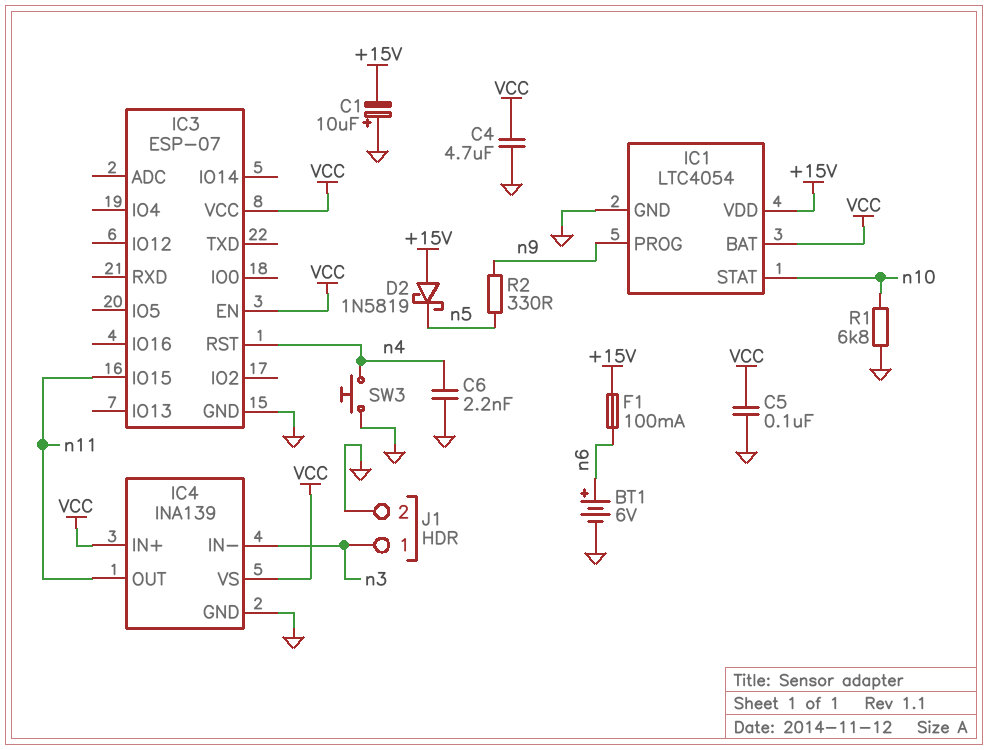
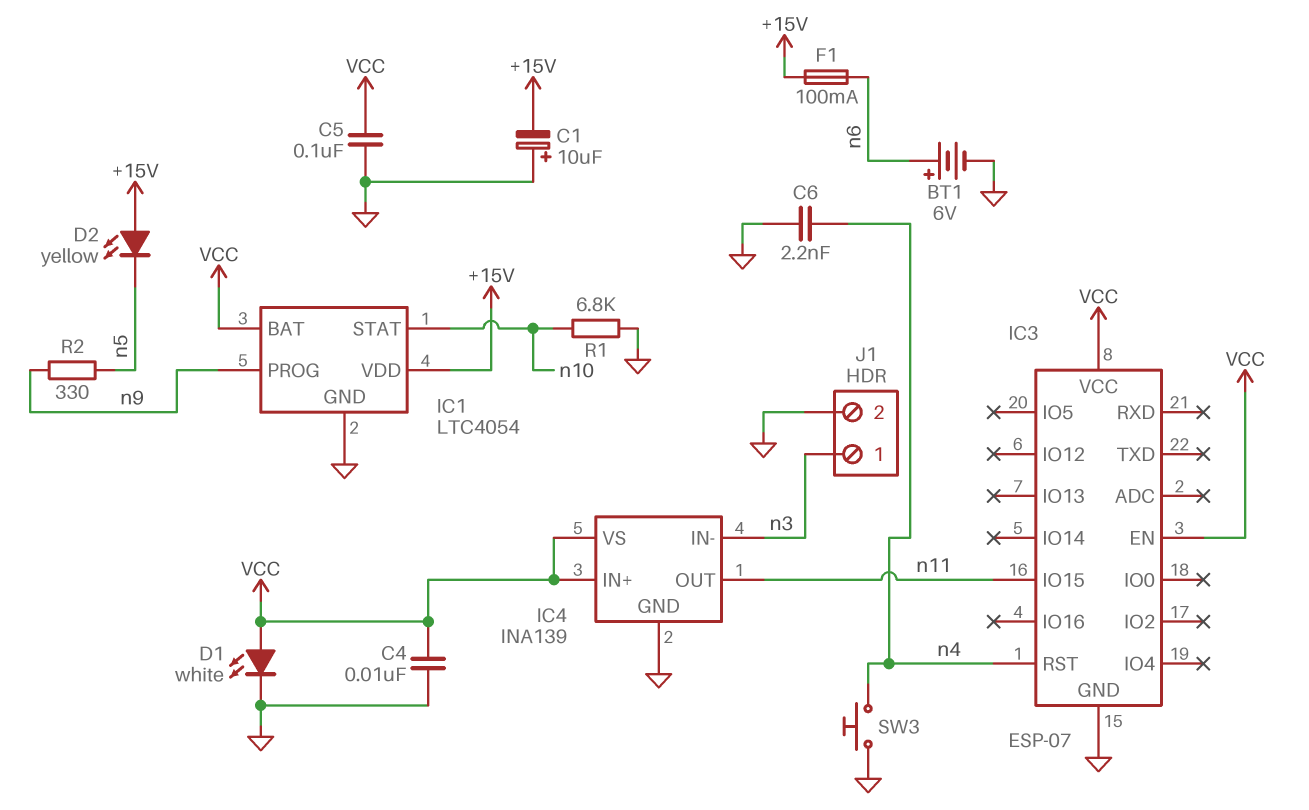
C4: 4.7uF (GND, VCC) -> 10nF (GND, VCC)
D1: none -> LED white (A VCC, K GND)
D2: schottky 1N5819 (A +15V, K n5) -> LED yellow (A +15V, K n5)

